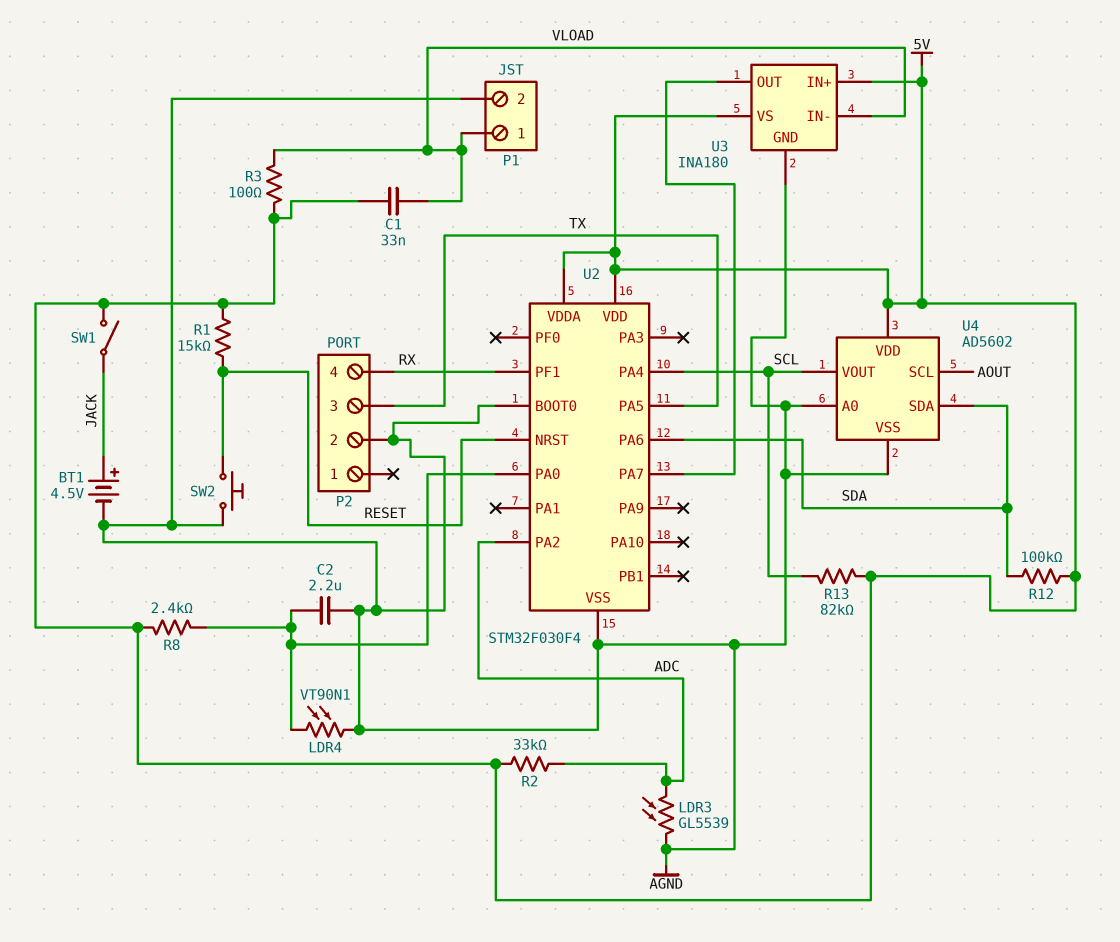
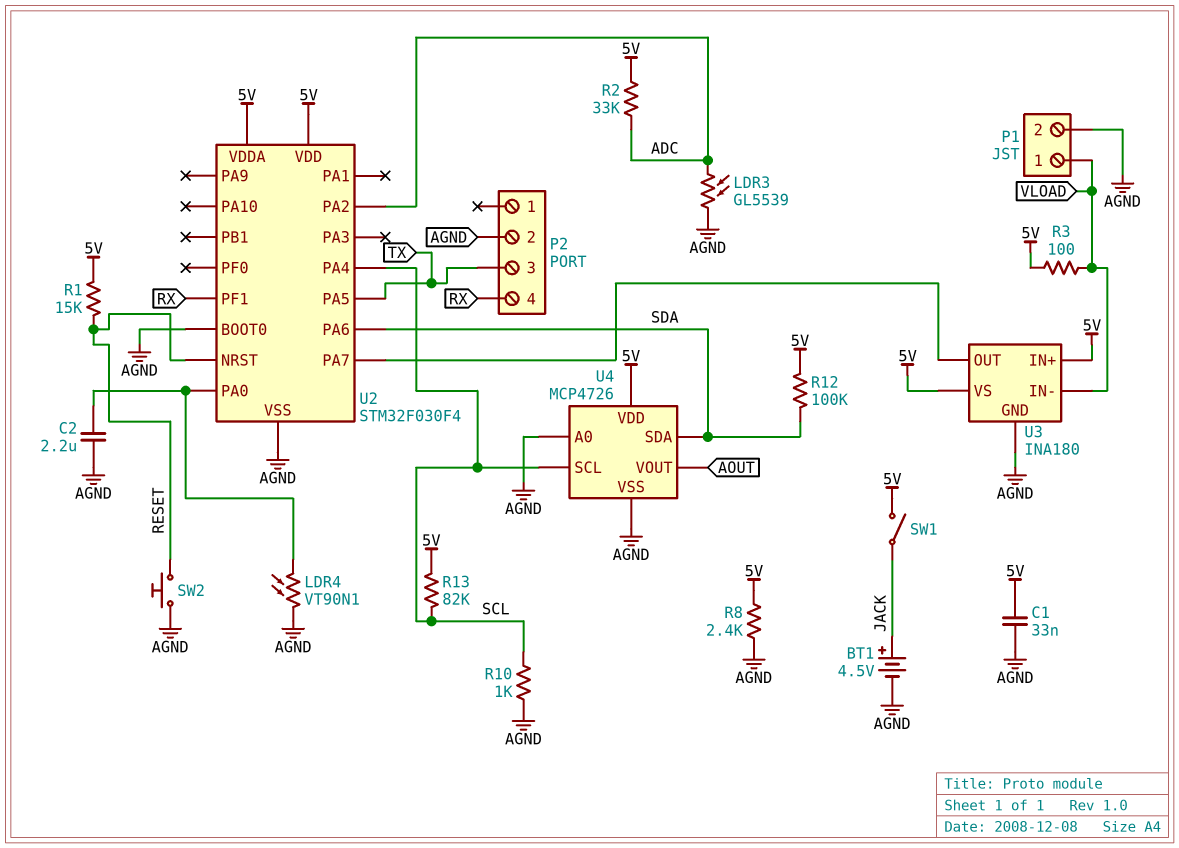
C1: 33nF (5V, VLOAD) -> 33nF (5V, AGND)
R8: 2.4k (5V, U2/PA0) -> 2.4k (5V, AGND)
R10: none -> 1k (AGND, SCL)
U4: AD5602 -> MCP4726
U4 pin SCL: AOUT -> SCL
U4 pin VOUT: SCL -> AOUT

